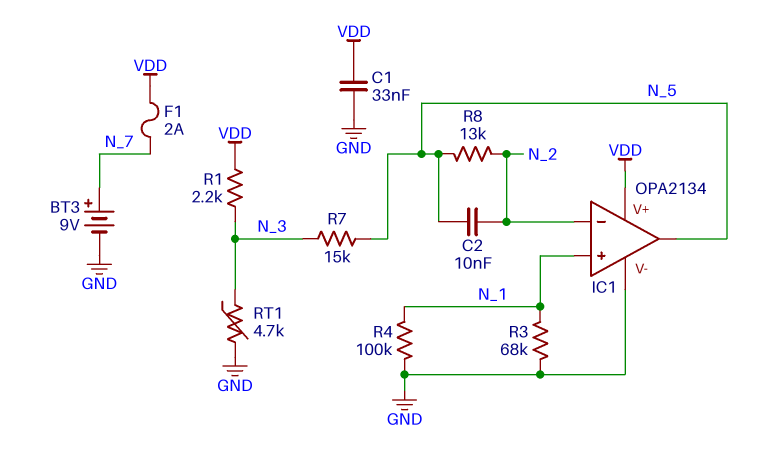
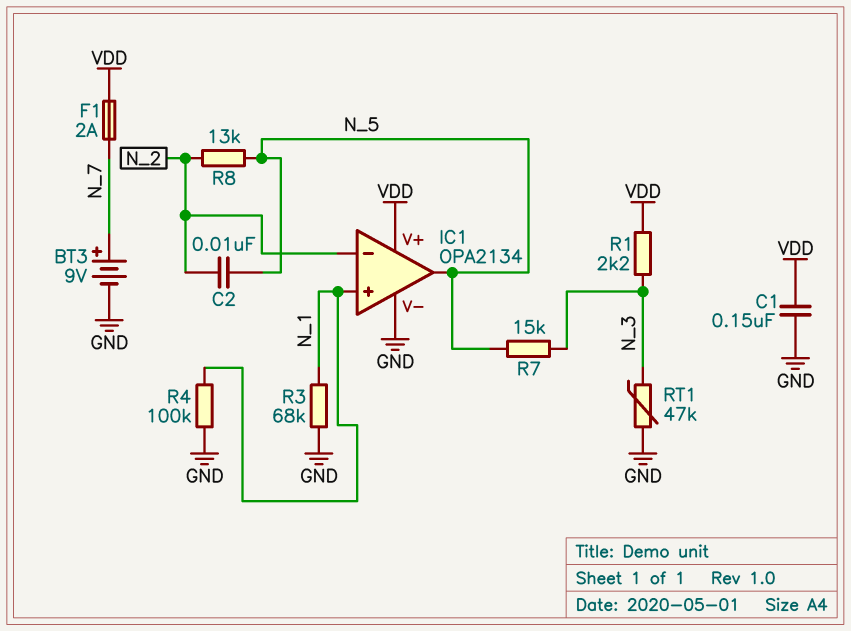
C1: 33nF (GND, VDD) -> 150nF (GND, VDD)
RT1: 4.7k (GND, N_3) -> 47k (GND, N_3)

